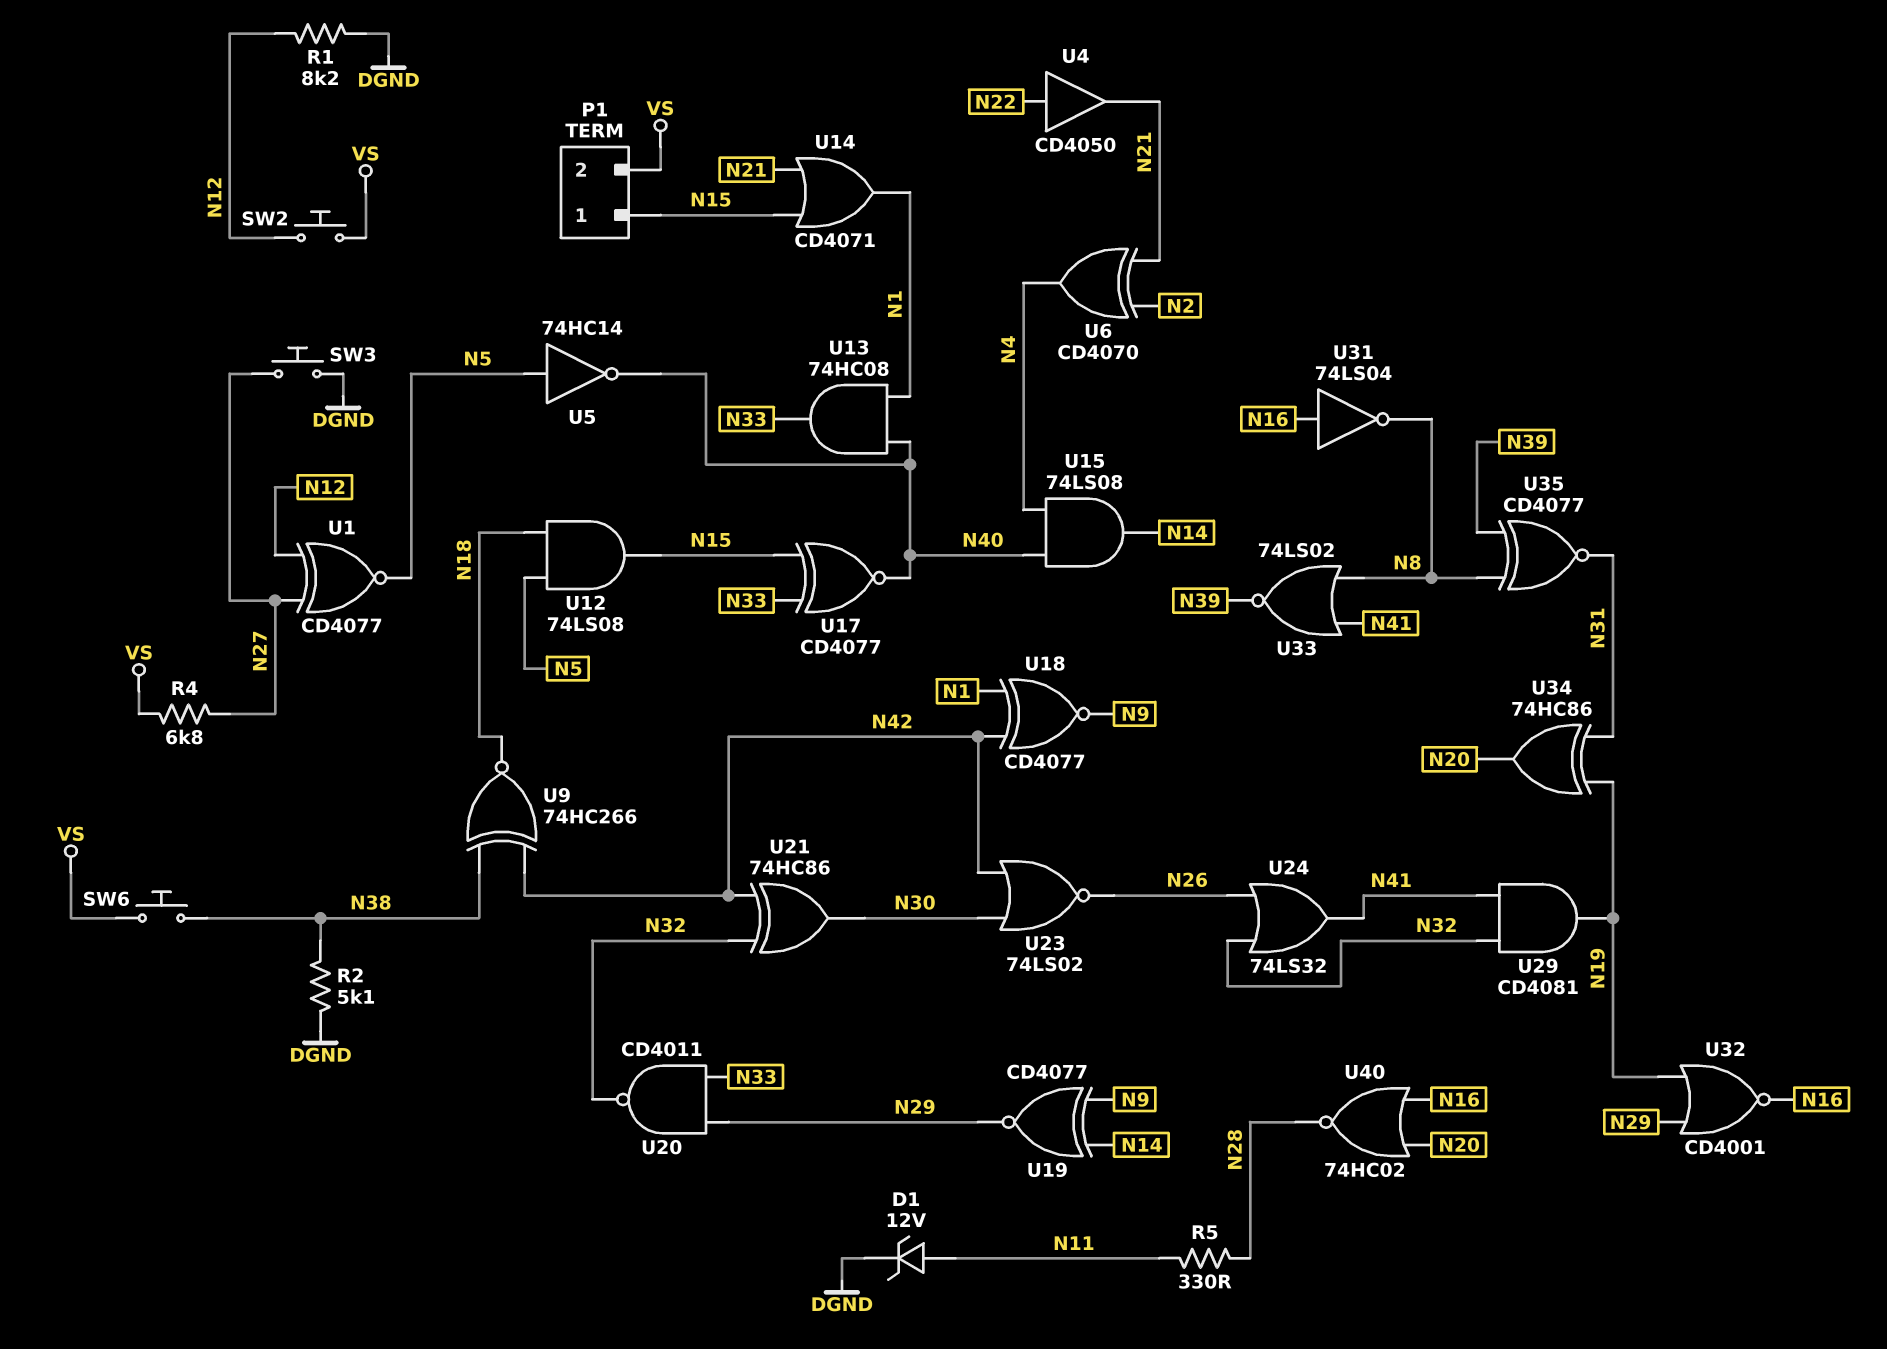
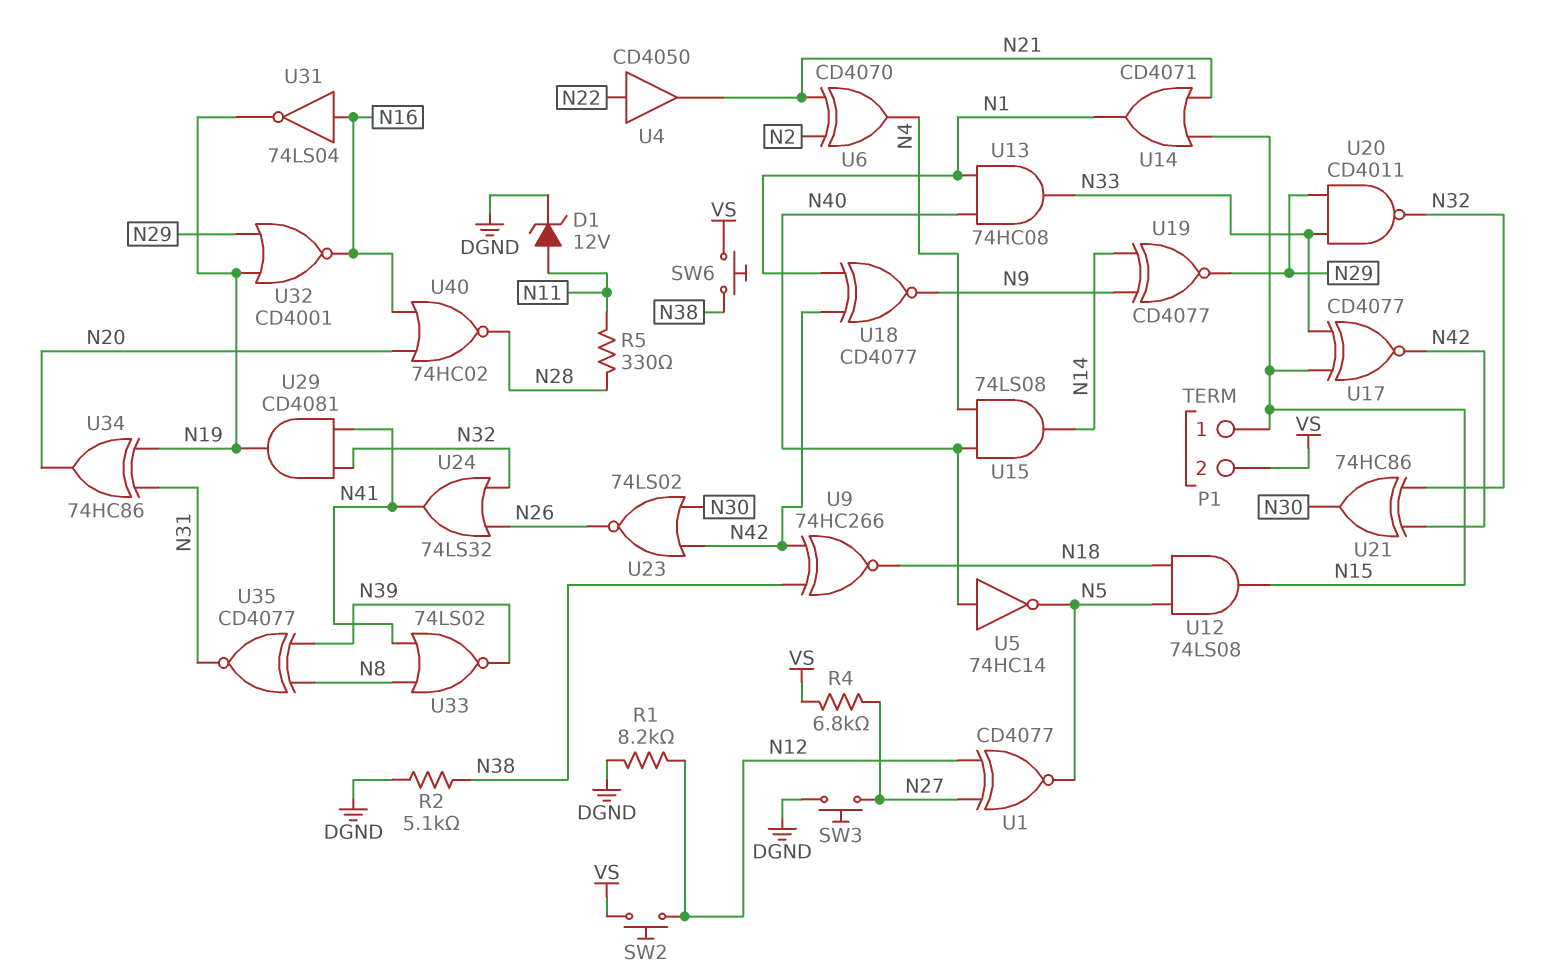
U5: NOT 74HC14 (in N5, out N40) -> NOT 74HC14 (in N40, out N5)
U17: XNOR CD4077 (in N15, in N33, out N40) -> XNOR CD4077 (in N15, in N33, out N42)
U31: NOT 74LS04 (in N16, out N8) -> NOT 74LS04 (in N16, out N19)

